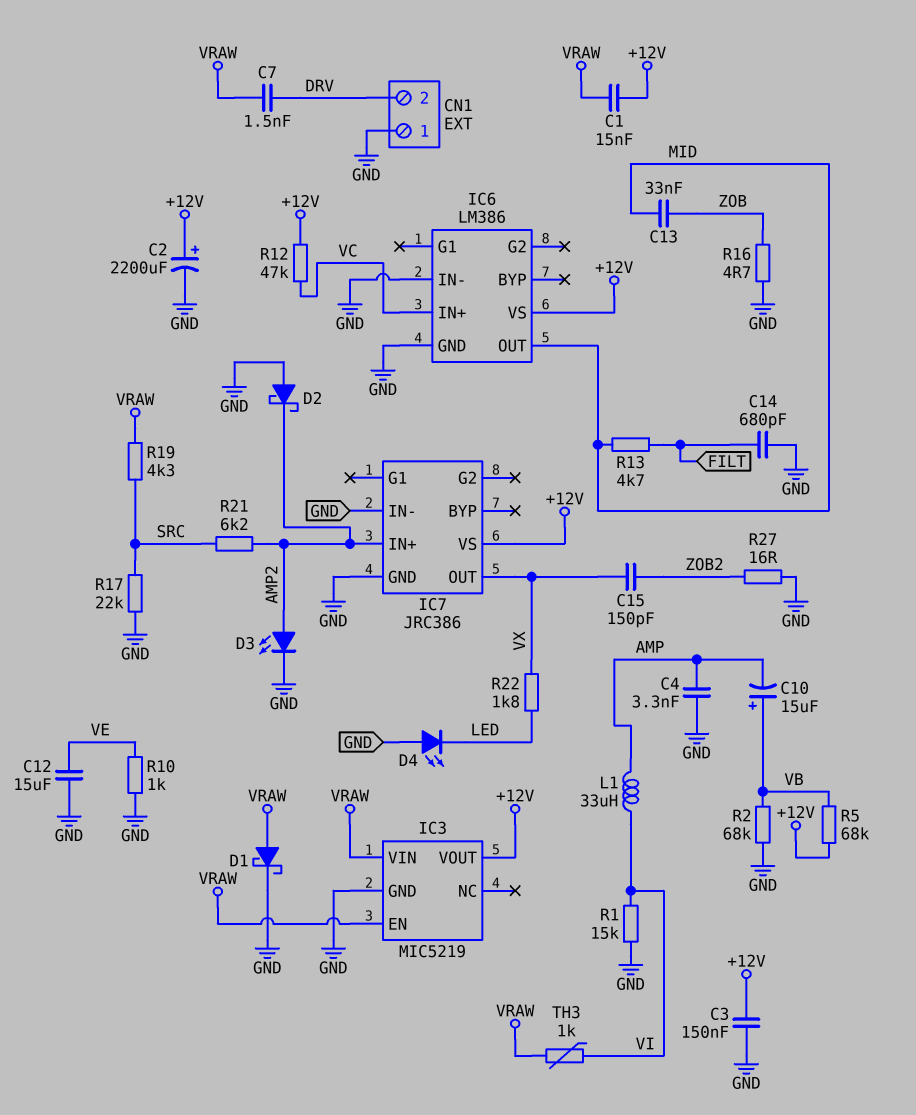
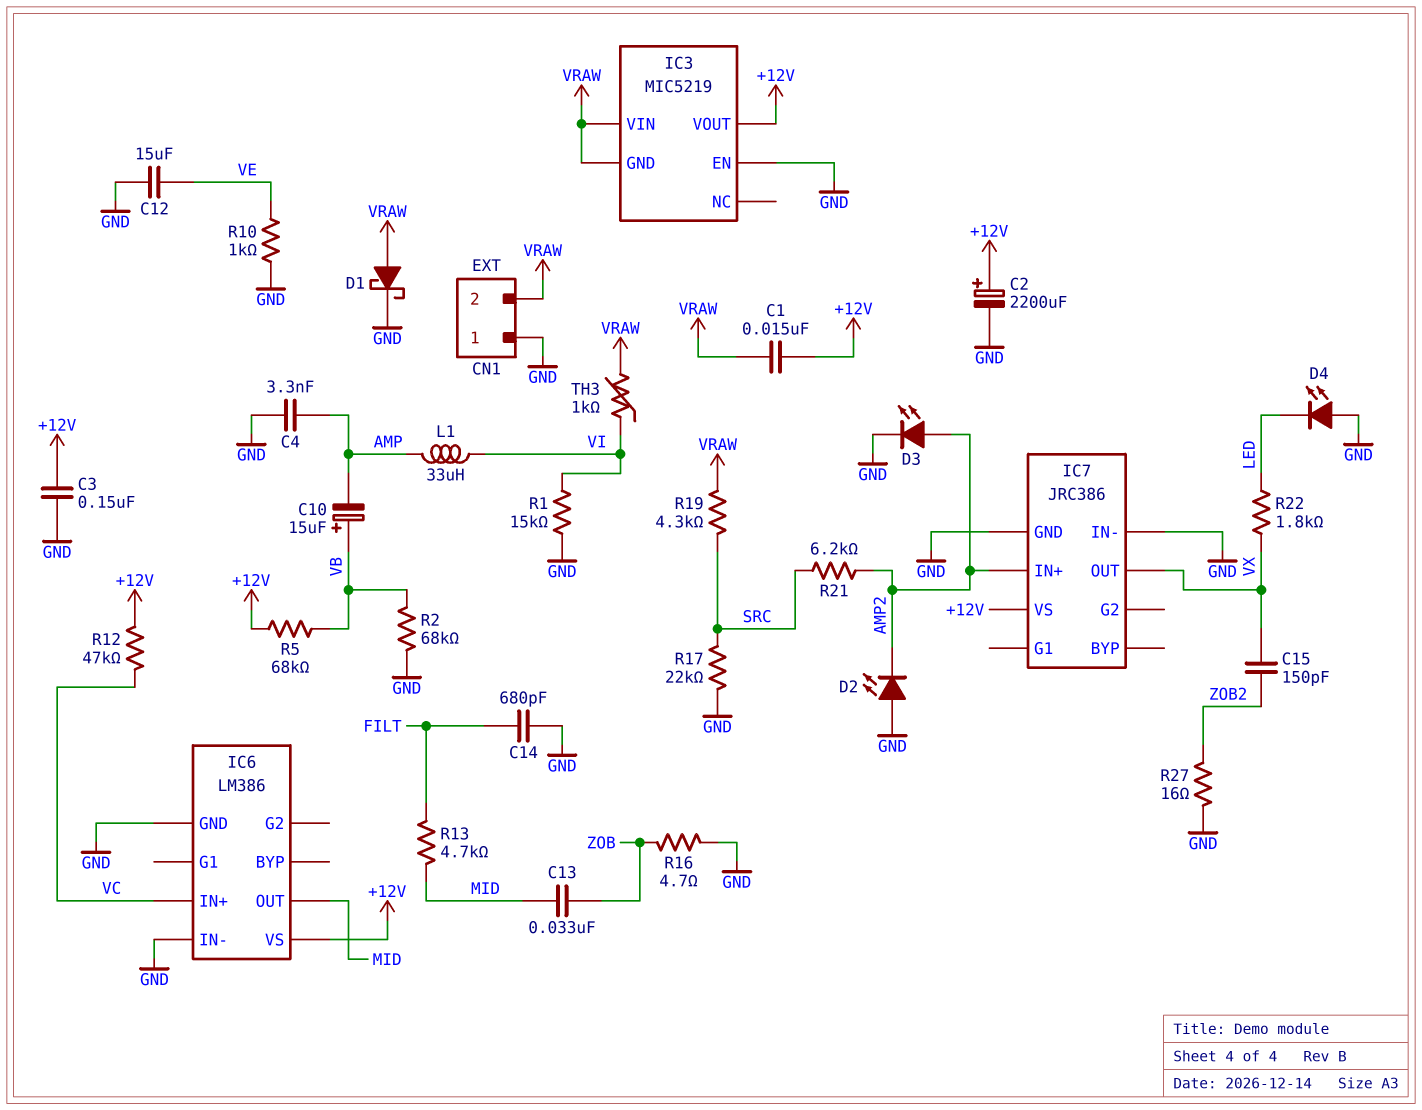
C7: 1.5nF (DRV, VRAW) -> none
CN1 pin 2: DRV -> VRAW
D2: schottky (A GND, K AMP2) -> LED (A GND, K AMP2)
IC3 pin EN: VRAW -> GND
IC3 pin GND: GND -> VRAW

